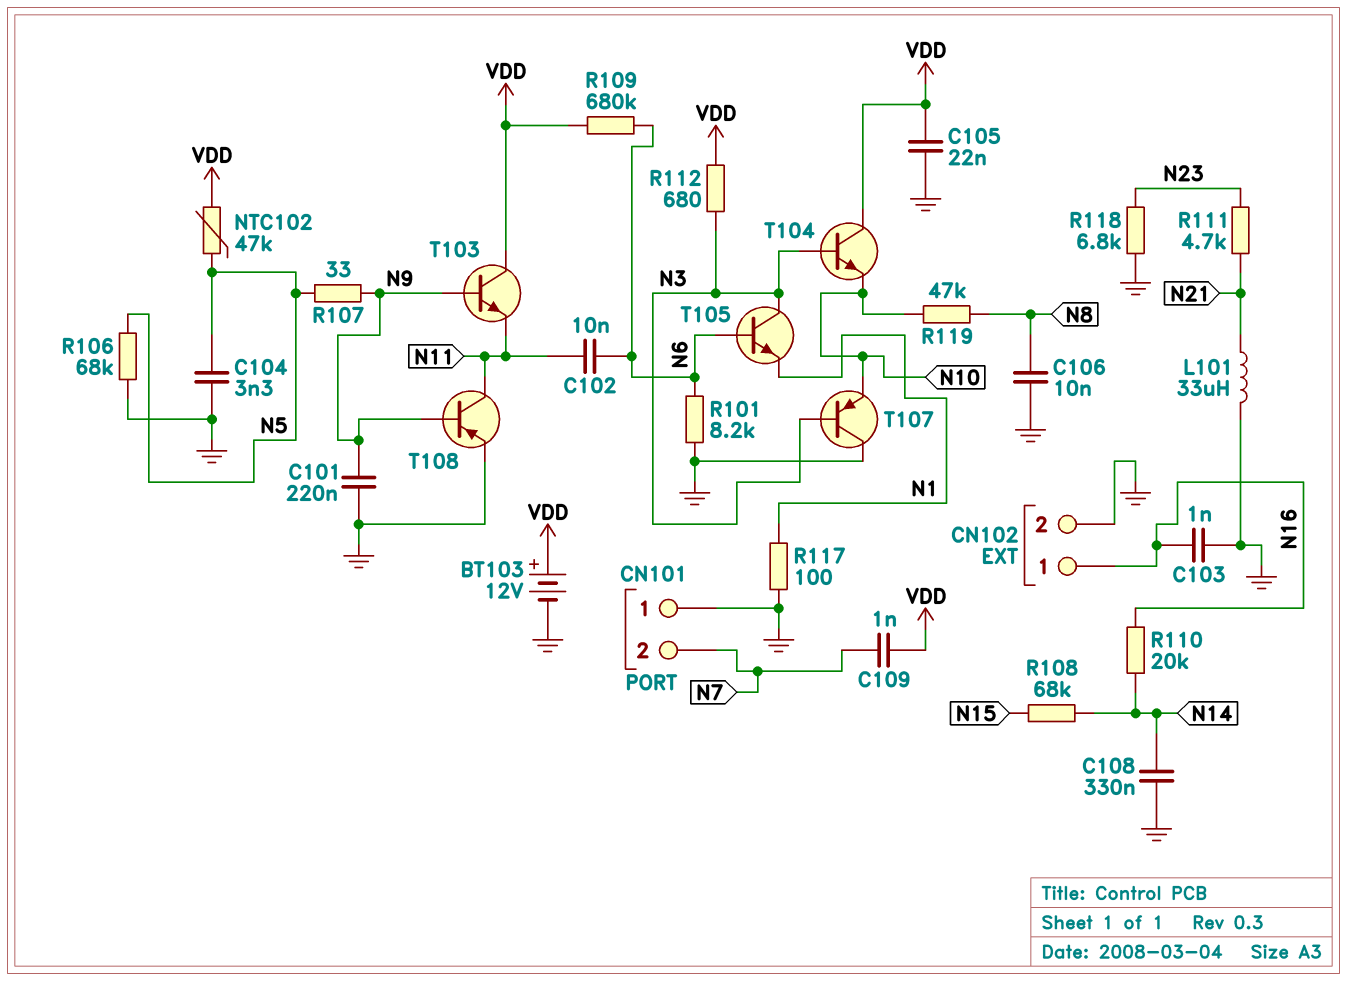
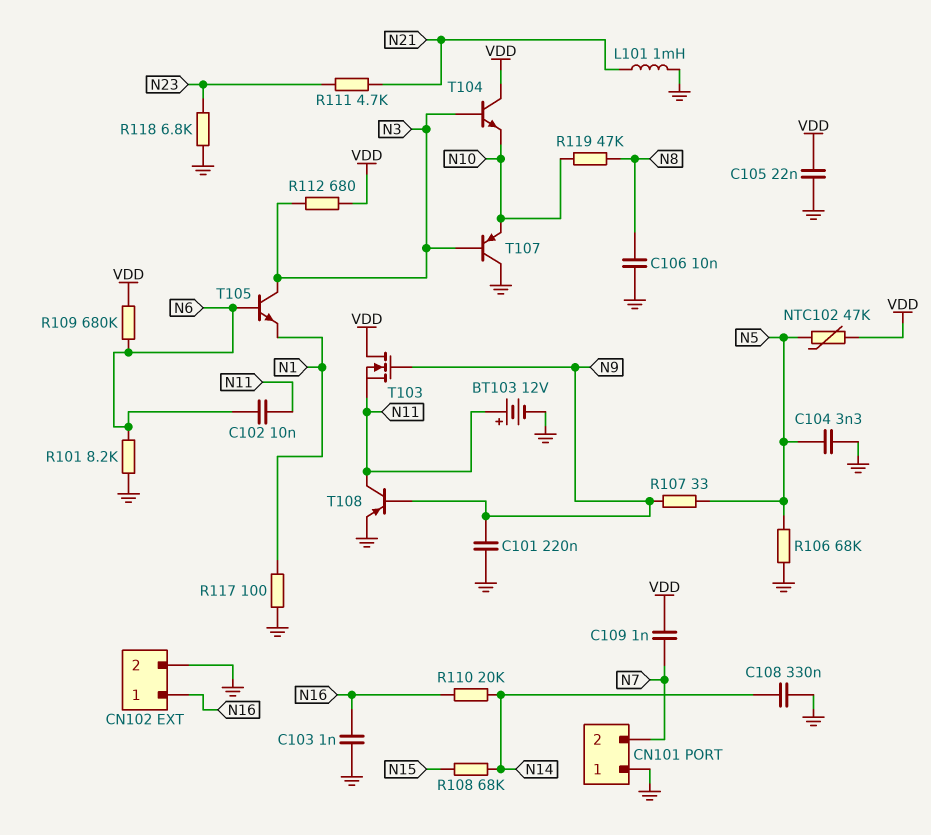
BT103: 12V (plus VDD, minus GND) -> 12V (plus N11, minus GND)
L101: 33uH (GND, N21) -> 1mH (GND, N21)
T103: NPN (B N9, C VDD, E N11) -> NMOS (G N9, D VDD, S N11)

